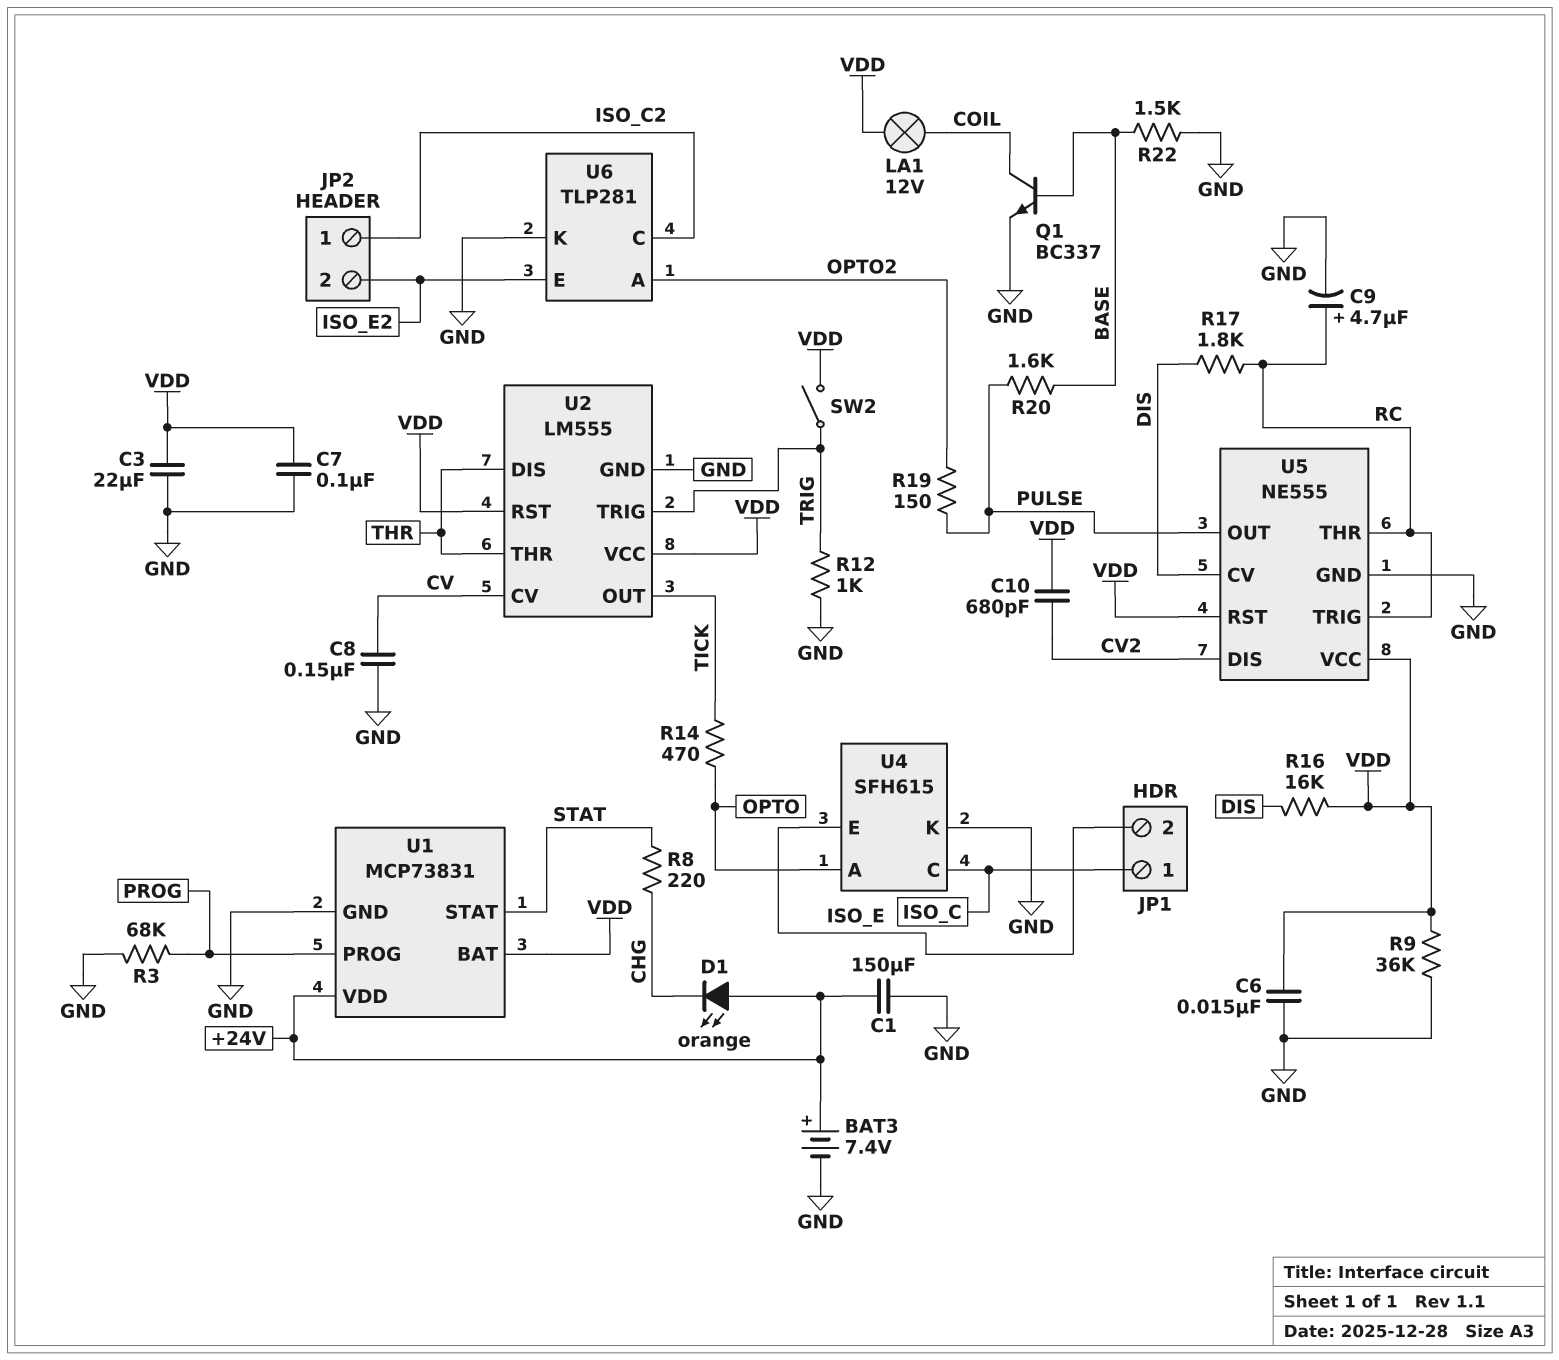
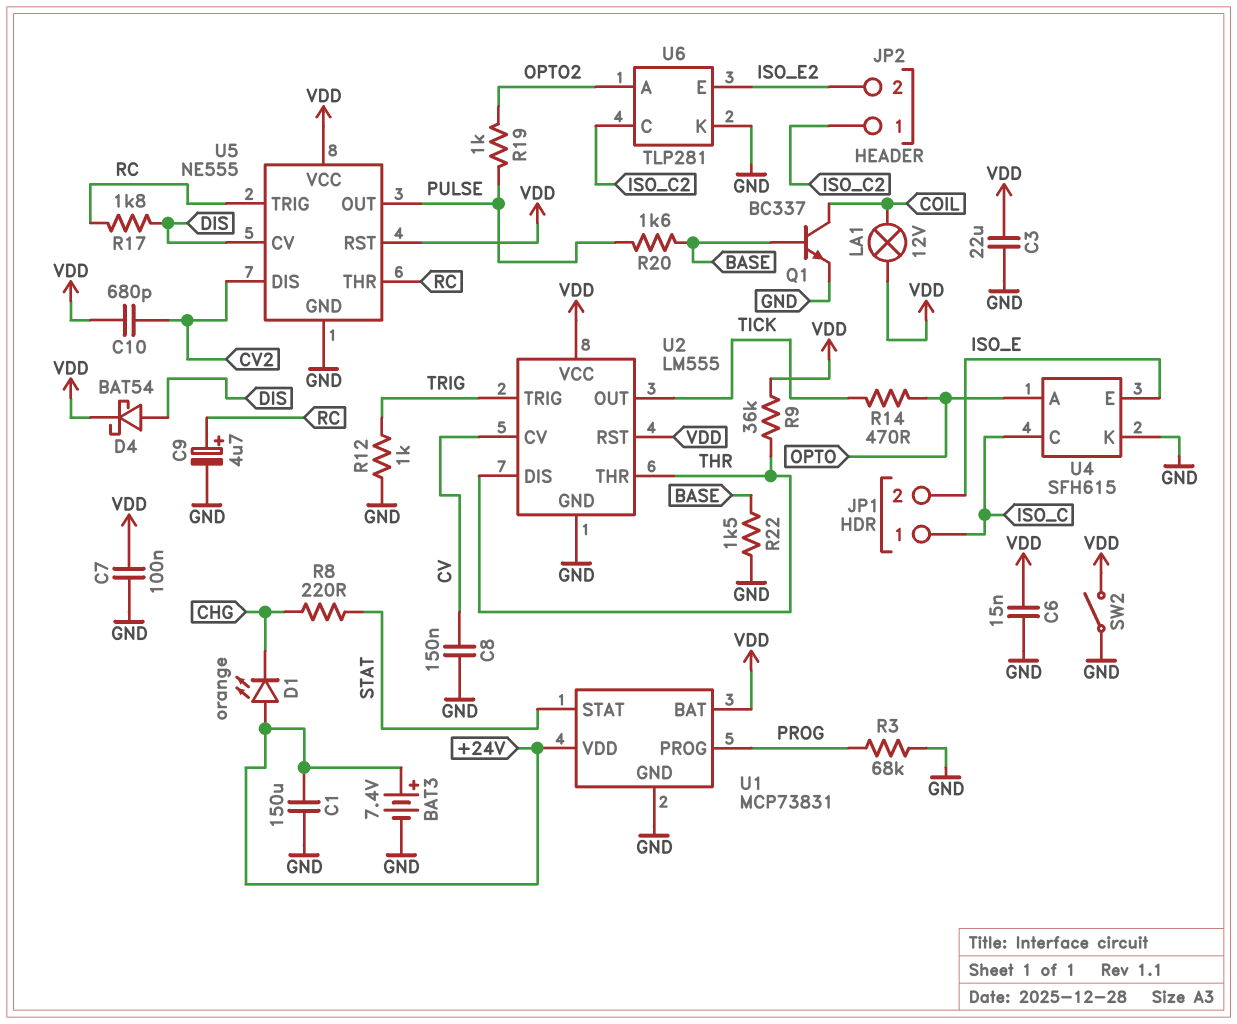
D4: none -> schottky BAT54 (A DIS, K VDD)
R9: 36k (GND, VDD) -> 36k (THR, VDD)
R16: 16k (DIS, VDD) -> none
R19: 150 (OPTO2, PULSE) -> 1k (OPTO2, PULSE)
SW2: switch (TRIG, VDD) -> switch (GND, VDD)

